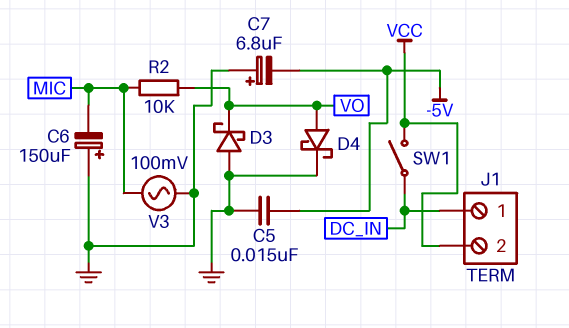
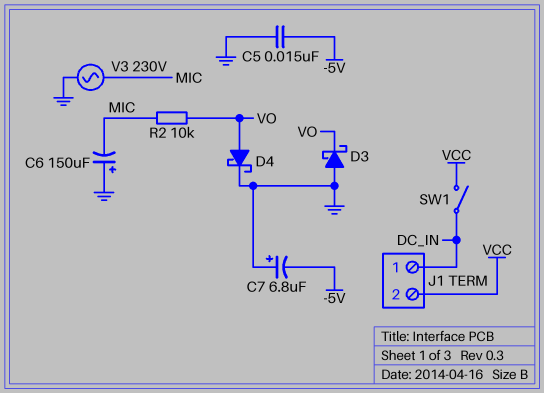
V3: AC 100mV (GND, MIC) -> AC 230V (GND, MIC)

